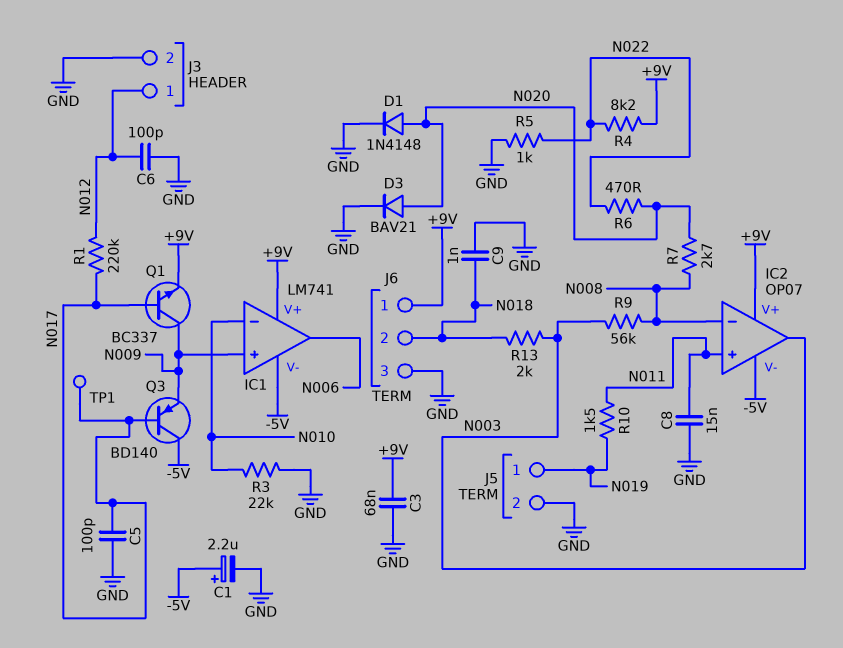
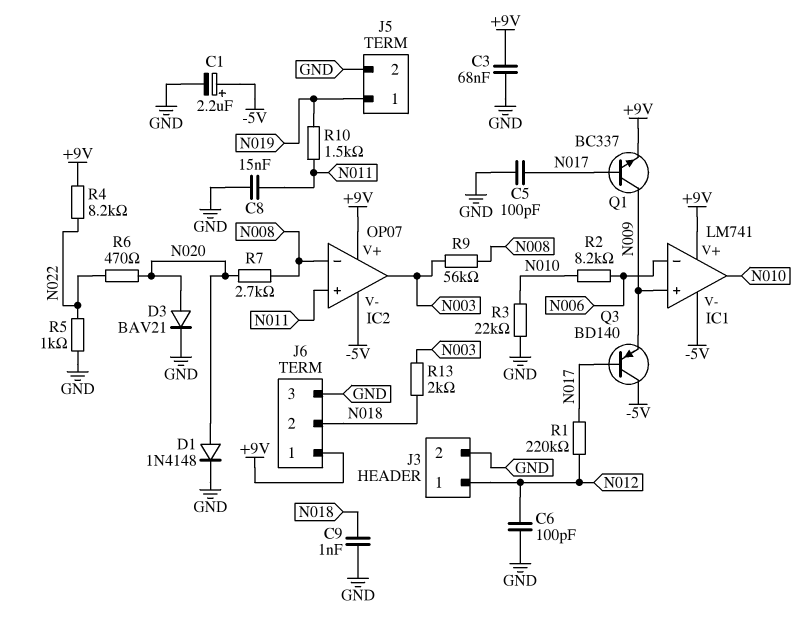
IC1 pin in-: N010 -> N006
IC1 pin out: N006 -> N010
R2: none -> 8.2k (N006, N010)
TP1: test point (N017) -> none

